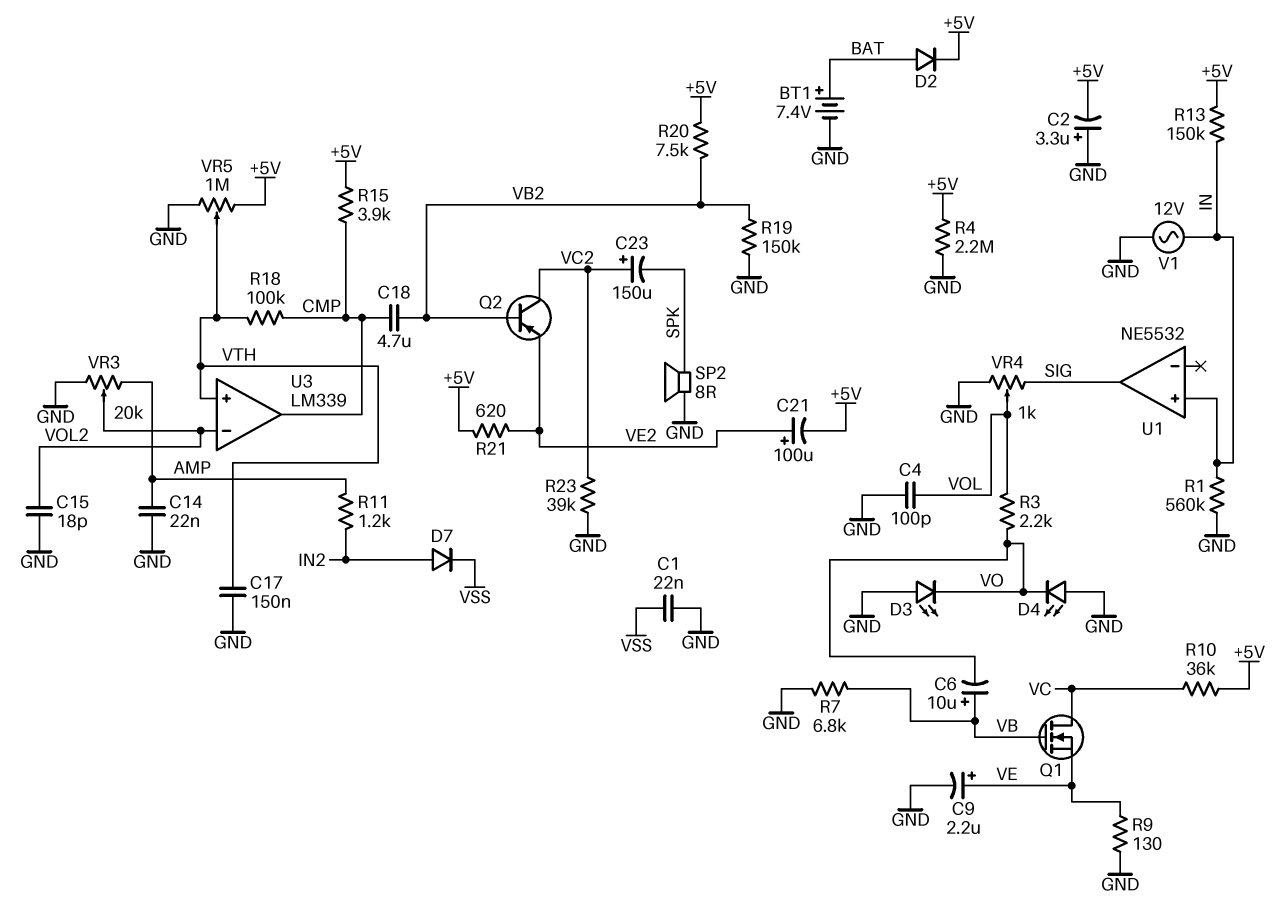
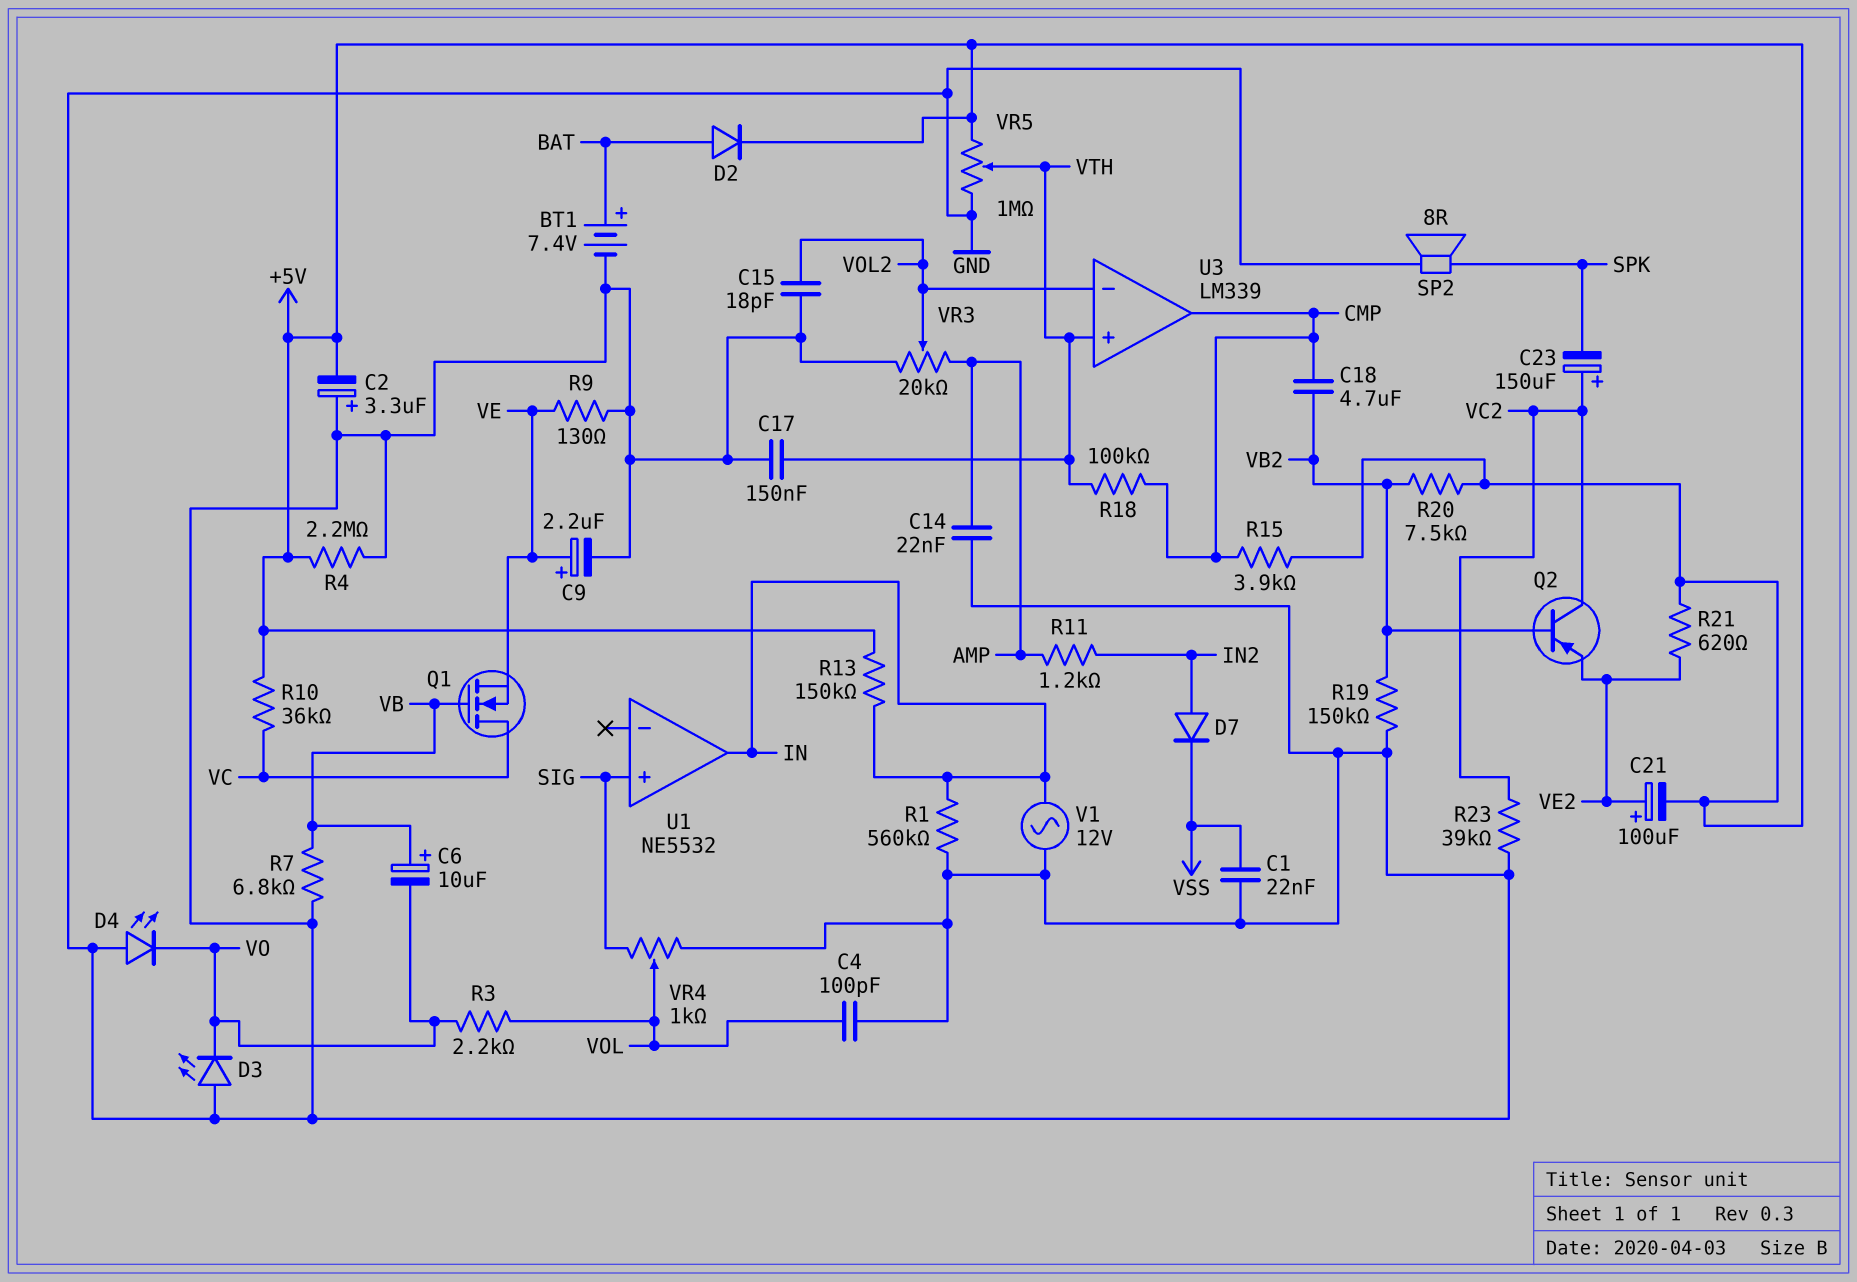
U1 pin in+: IN -> SIG
U1 pin out: SIG -> IN

